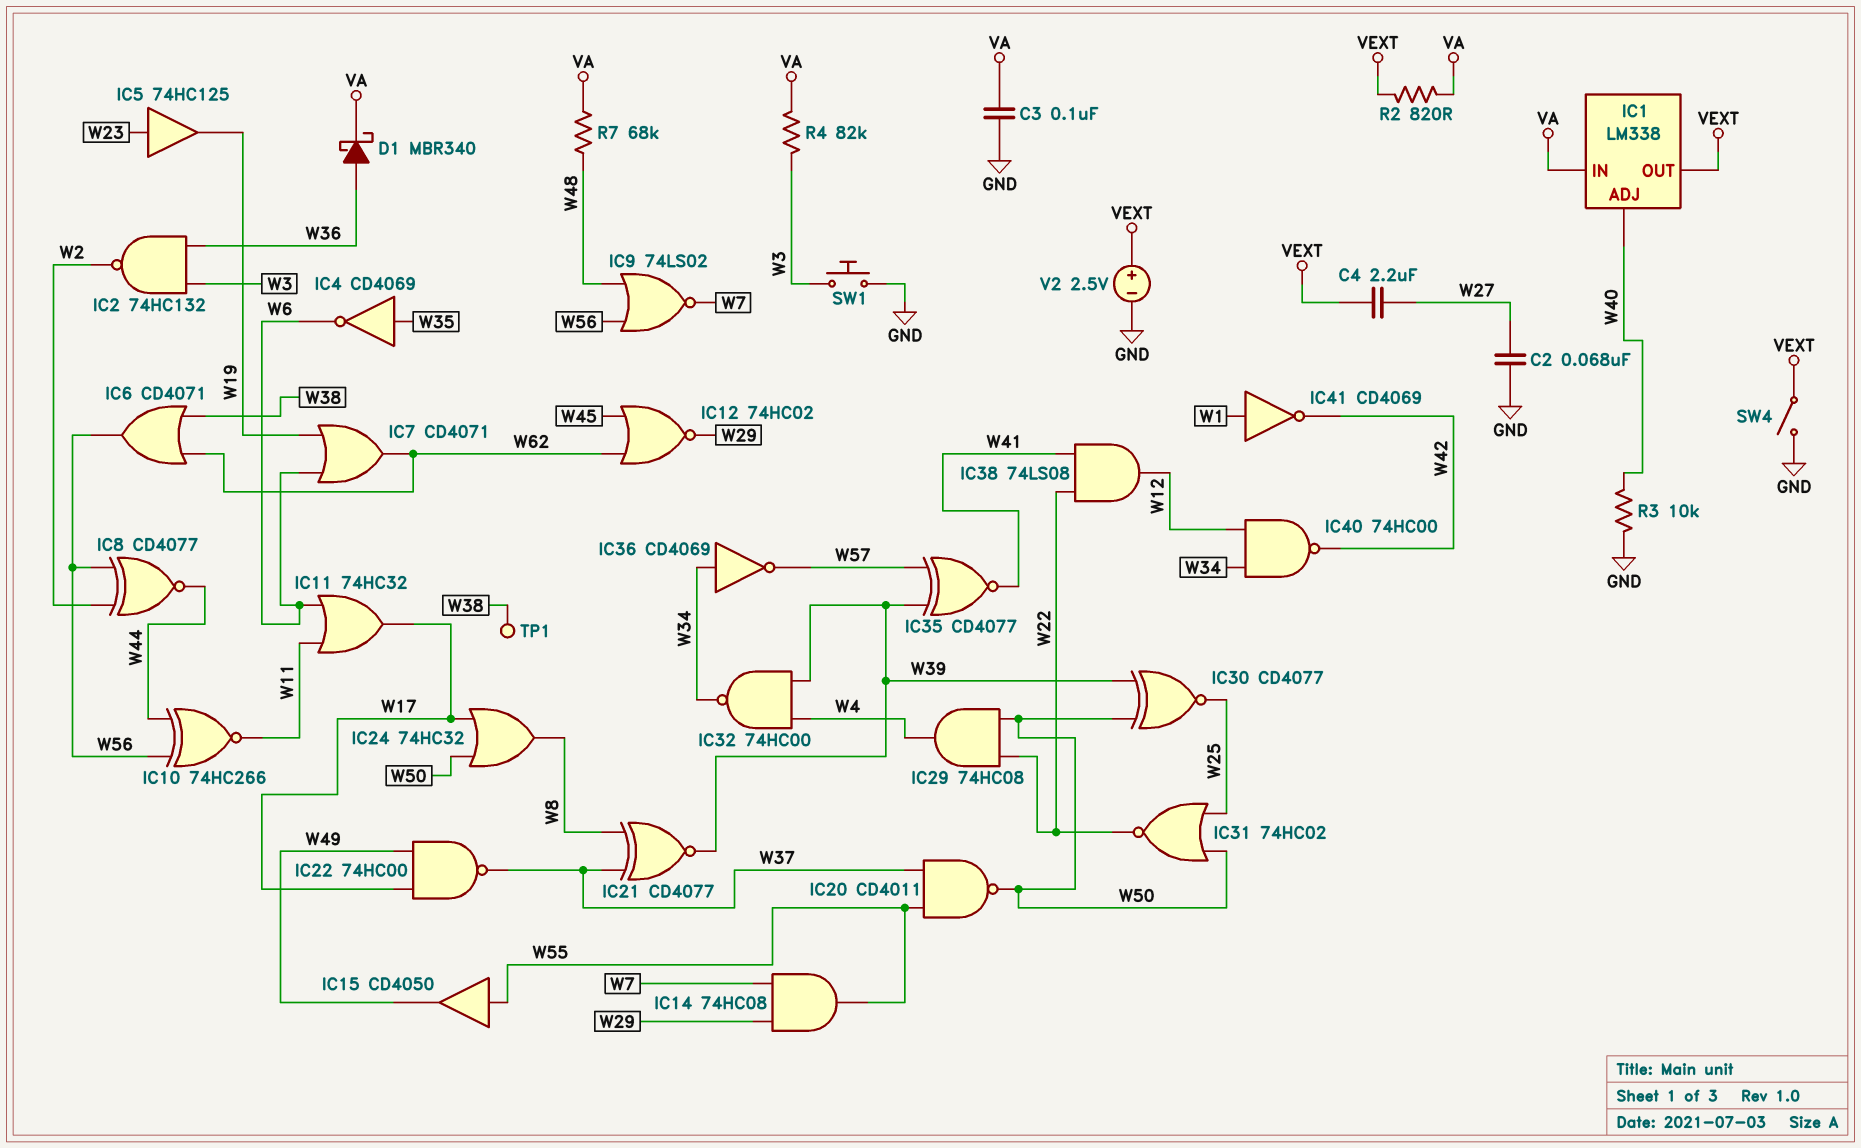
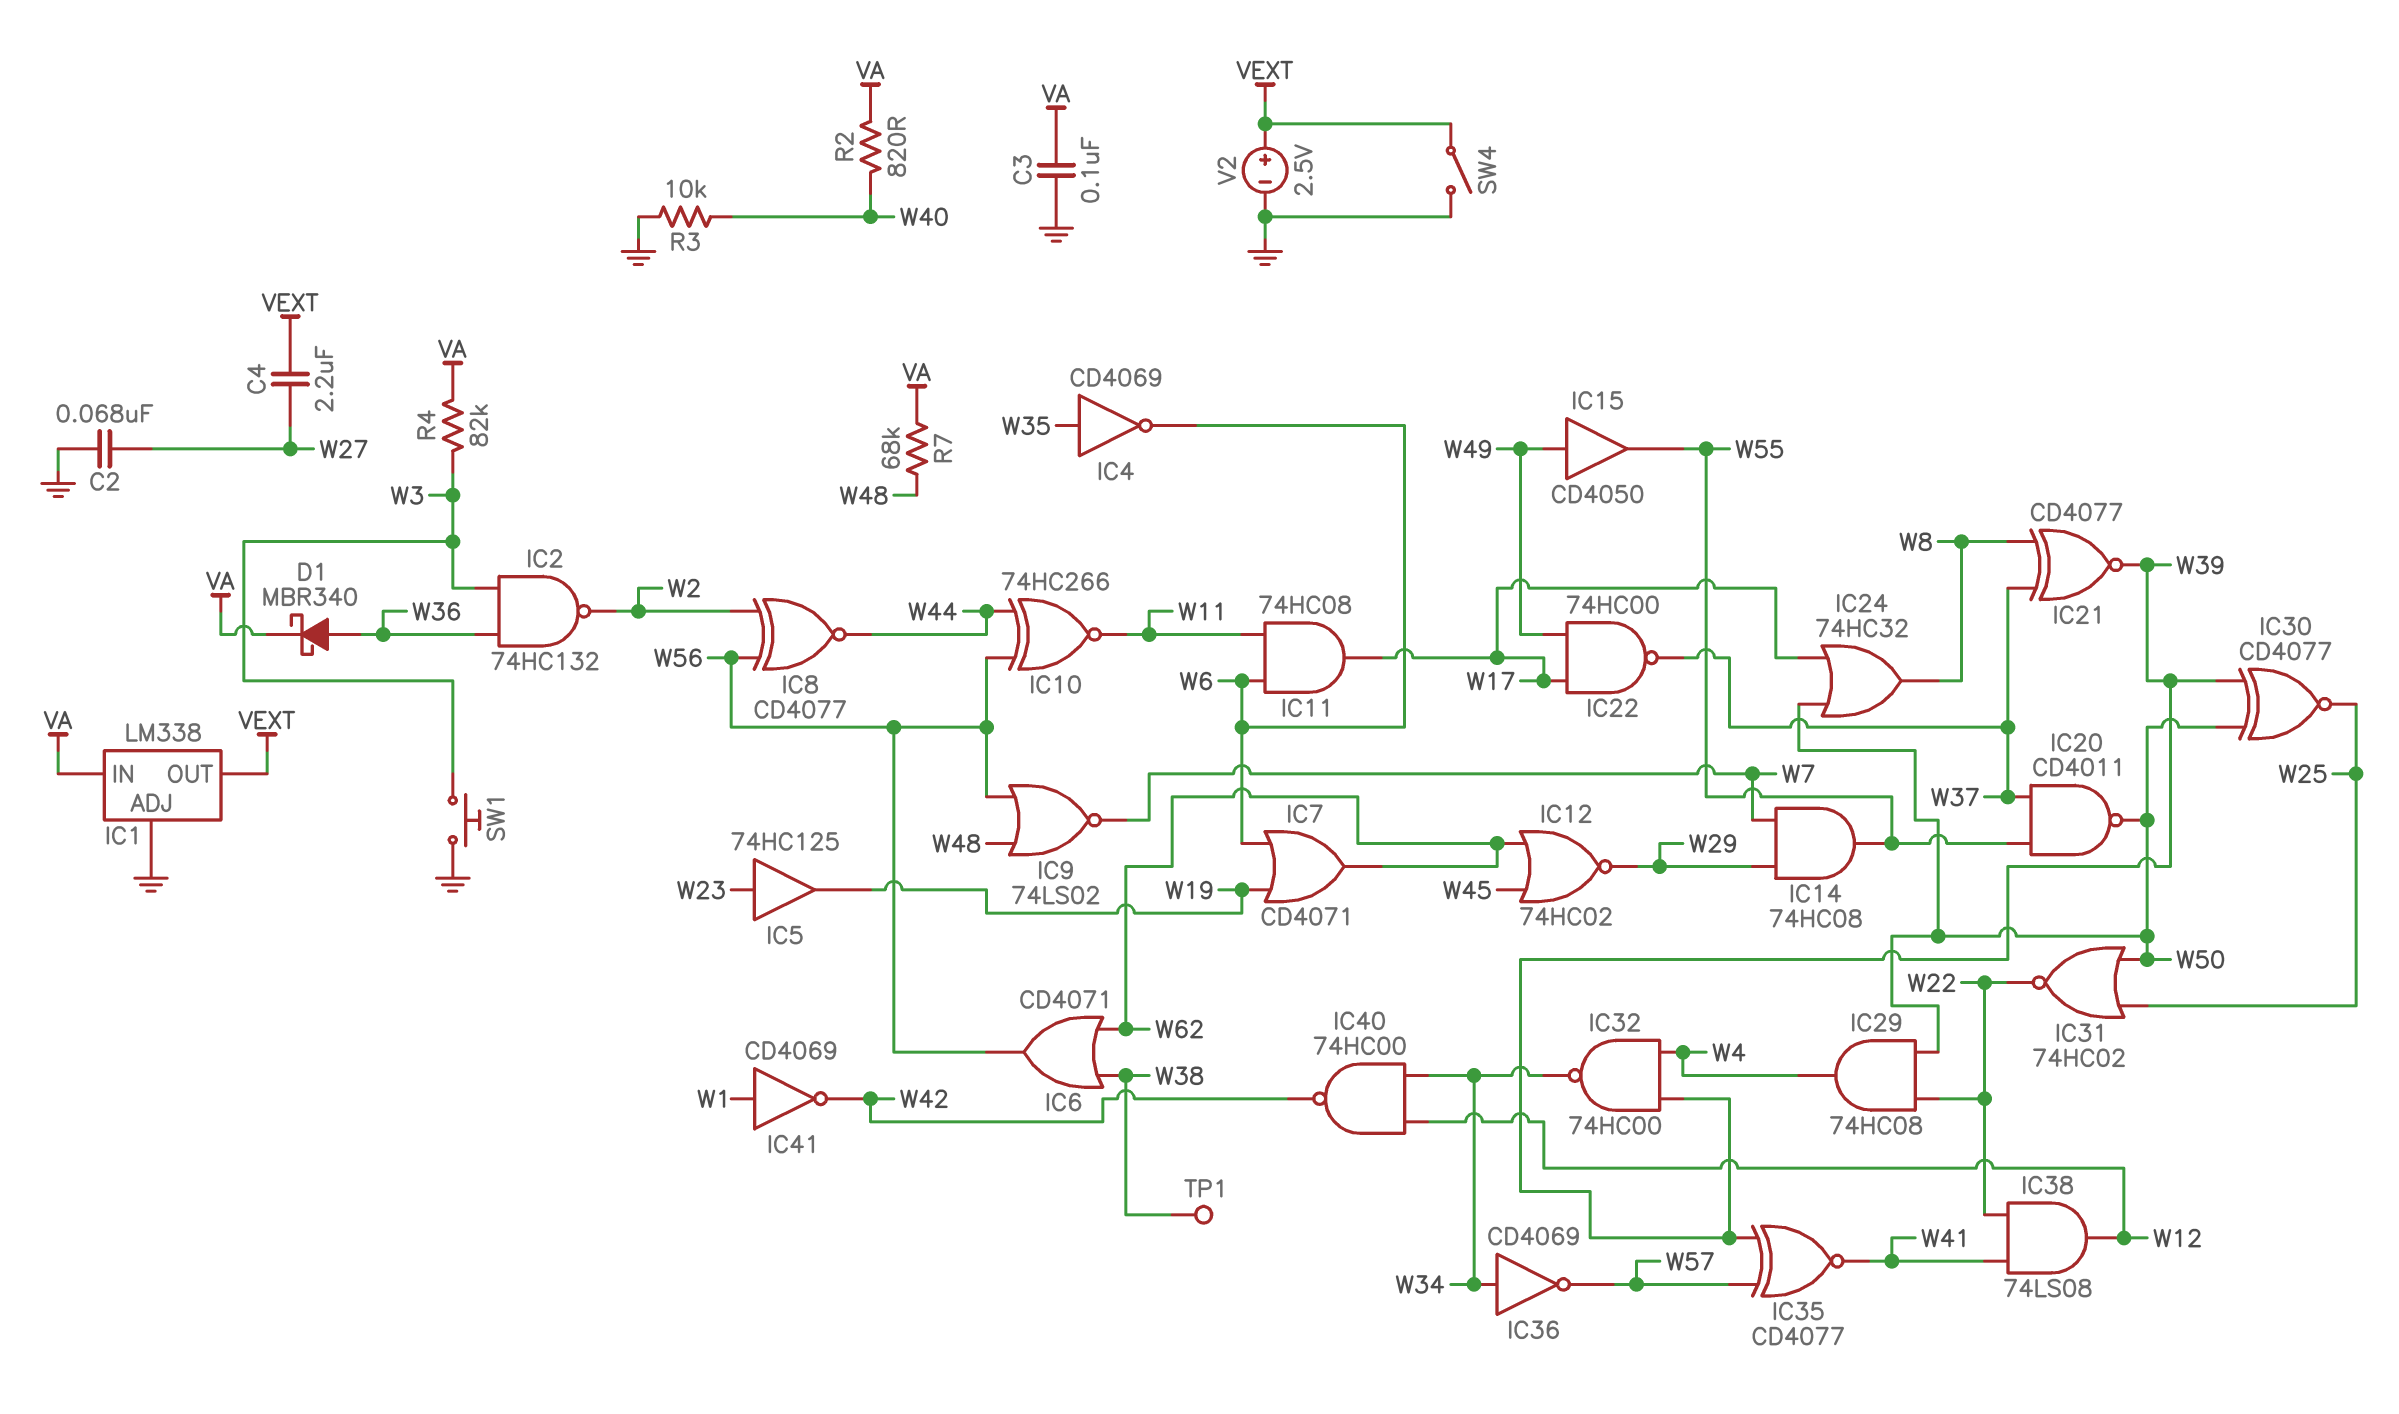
IC1 pin ADJ: W40 -> GND
IC11: OR 74HC32 (in W6, in W11, out W17) -> AND 74HC08 (in W6, in W11, out W17)
IC15: buffer CD4050 (in W55, out W49) -> buffer CD4050 (in W49, out W55)
R2: 820 (VA, VEXT) -> 820 (VA, W40)

